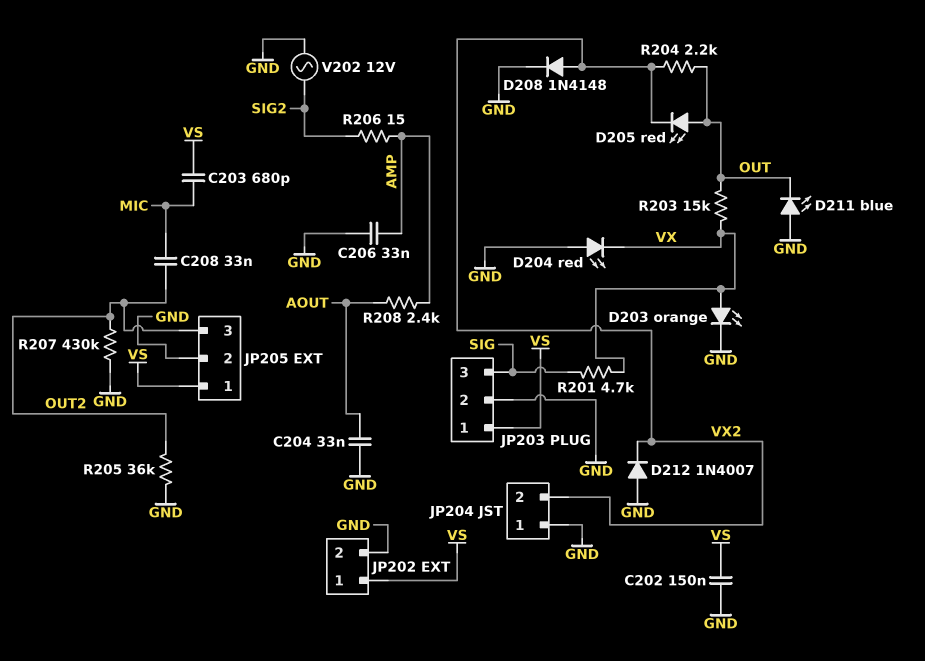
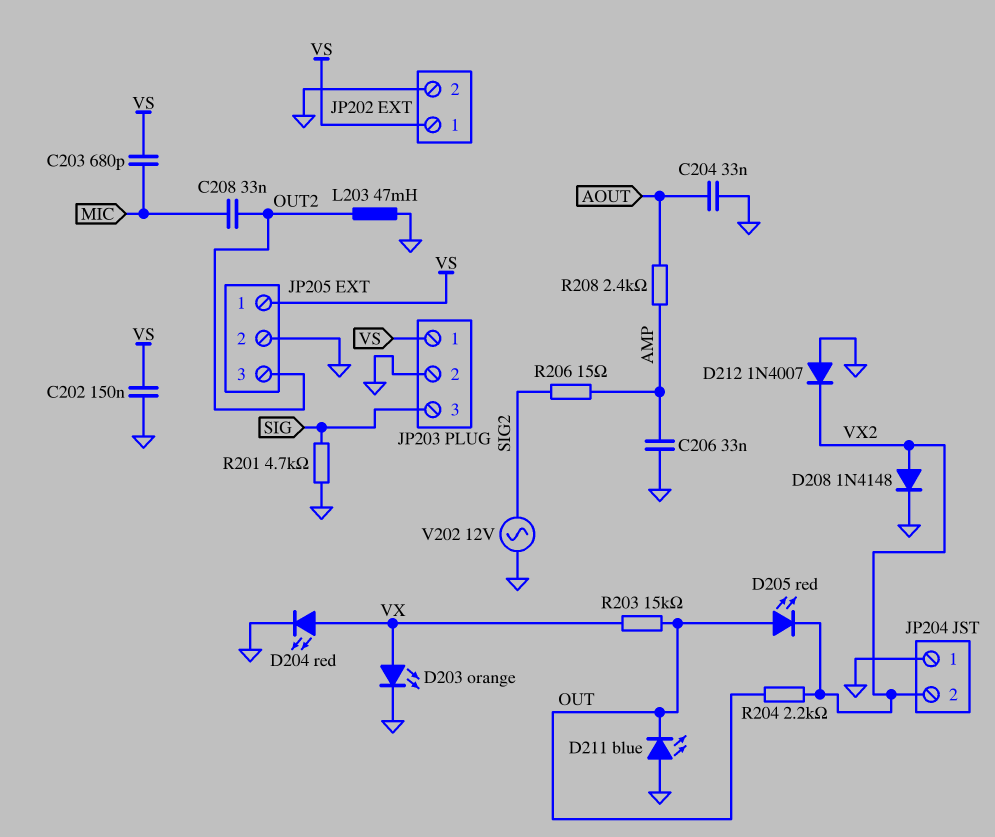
D204: LED red (A GND, K VX) -> LED red (A VX, K GND)
L203: none -> 47mH (GND, OUT2)
R201: 4.7k (SIG, VX) -> 4.7k (GND, SIG)
R205: 36k (GND, OUT2) -> none
R207: 430k (GND, OUT2) -> none

